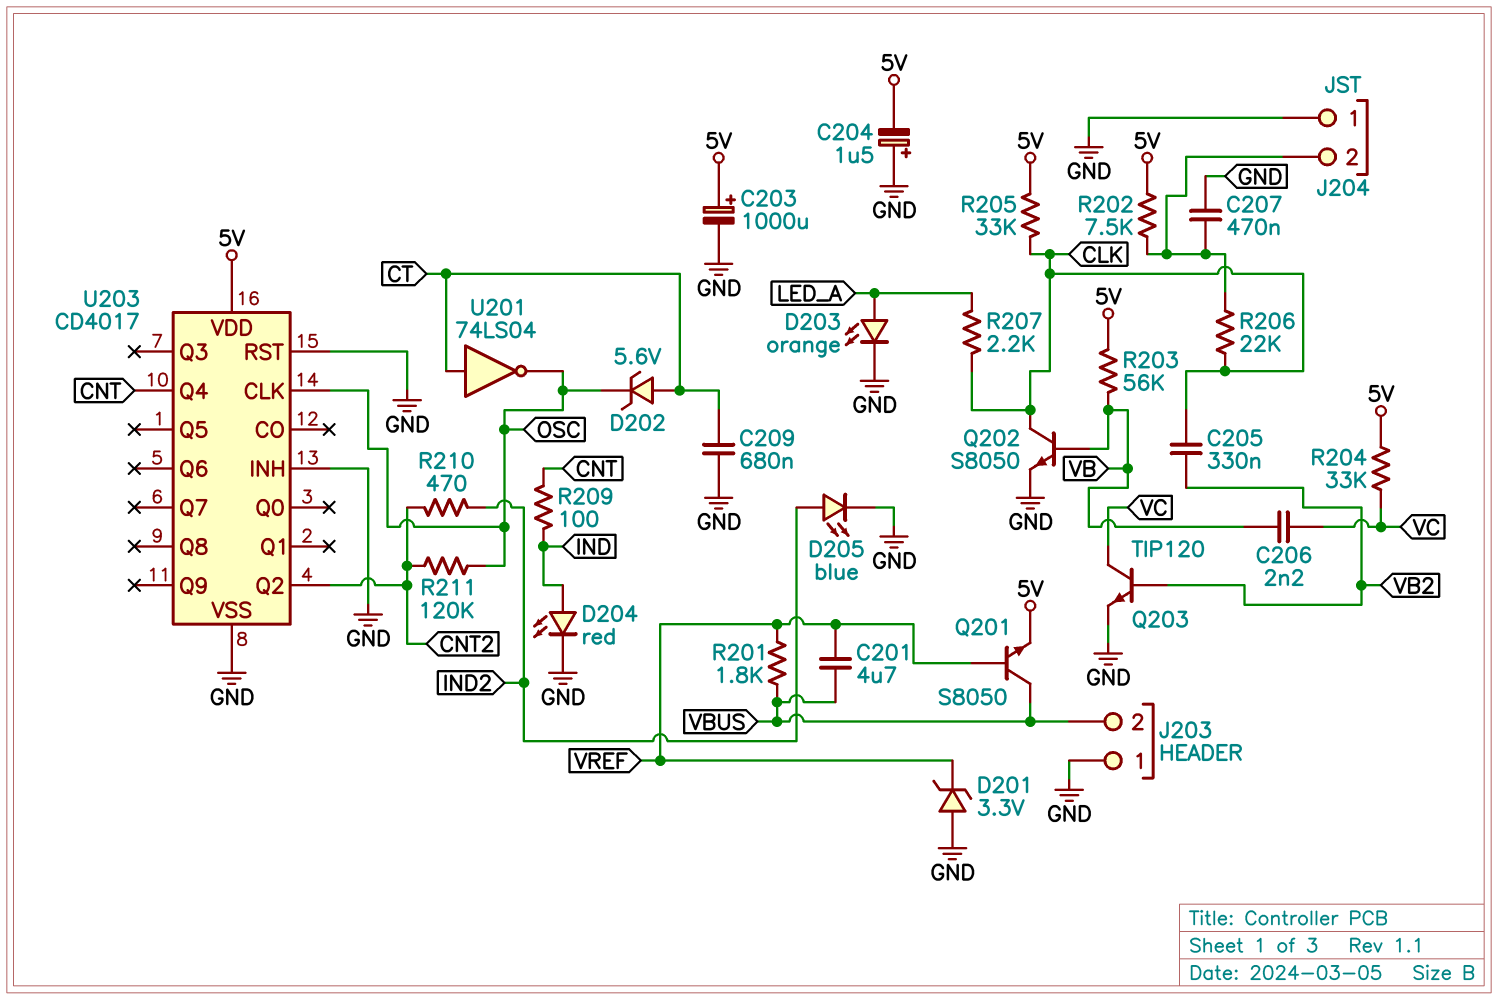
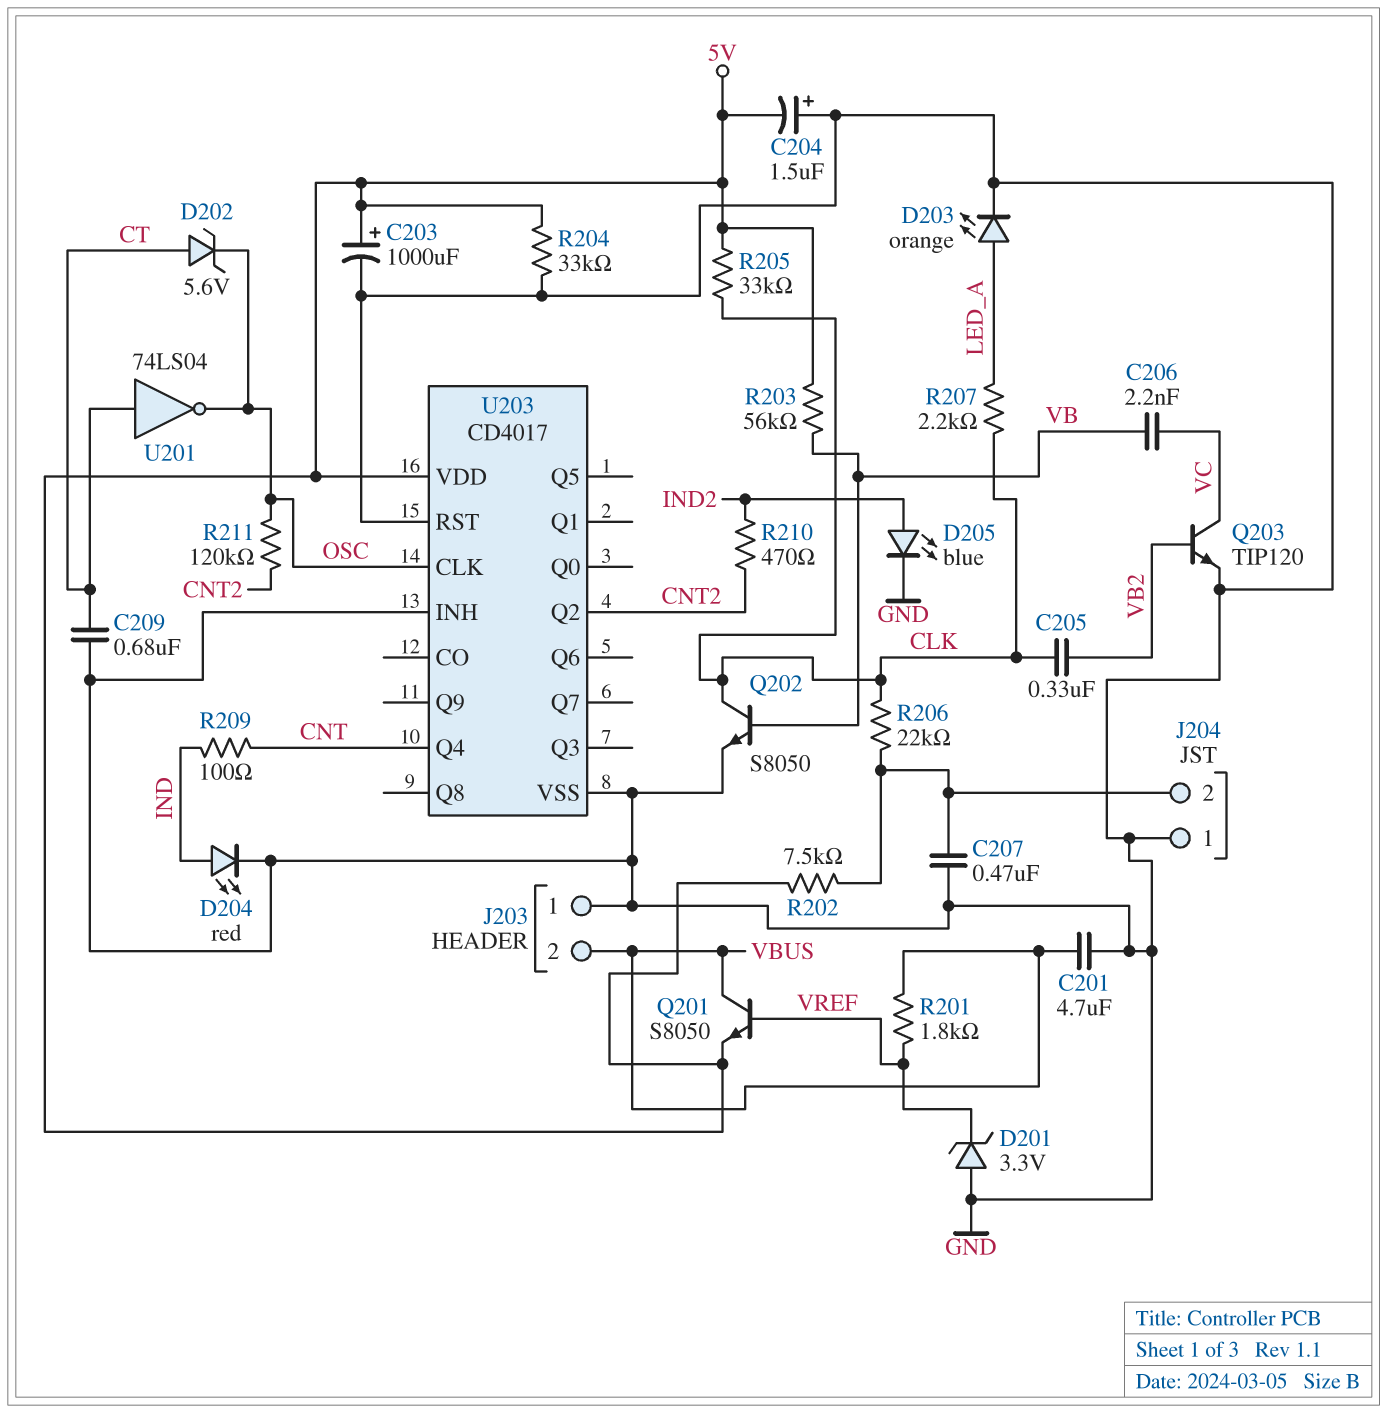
C201: 4.7uF (VBUS, VREF) -> 4.7uF (GND, VBUS)
R204: 33k (5V, VC) -> 33k (5V, GND)

